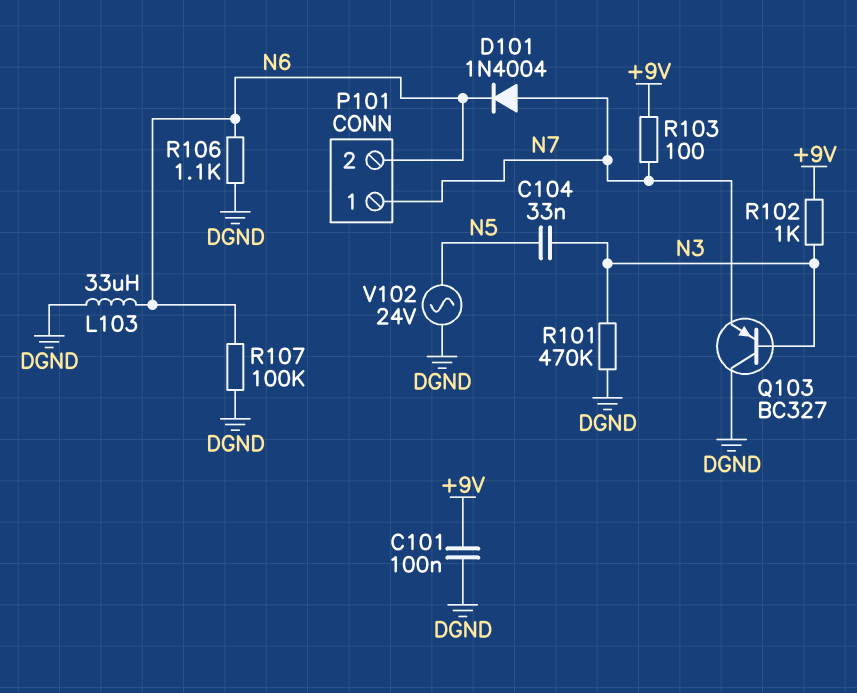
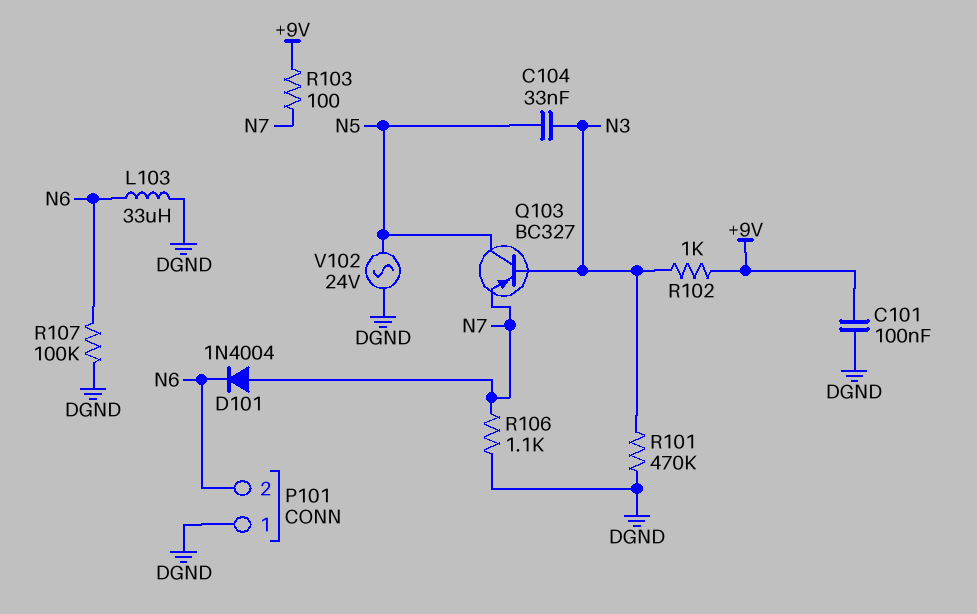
P101 pin 1: N7 -> DGND
Q103: PNP BC327 (B N3, C DGND, E N7) -> PNP BC327 (B N3, C N5, E N7)
R106: 1.1k (DGND, N6) -> 1.1k (DGND, N7)

